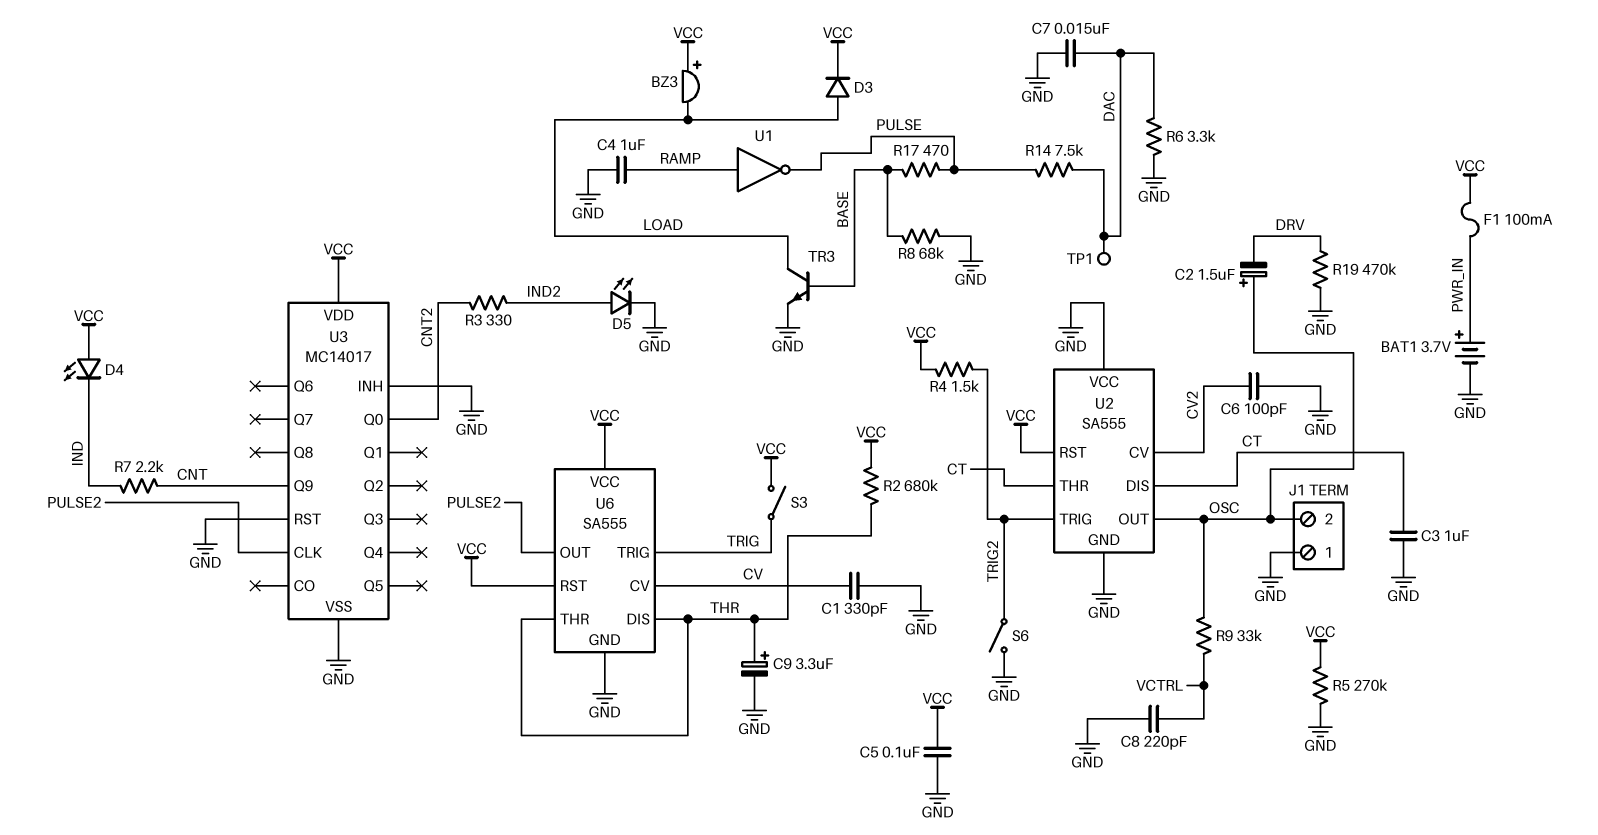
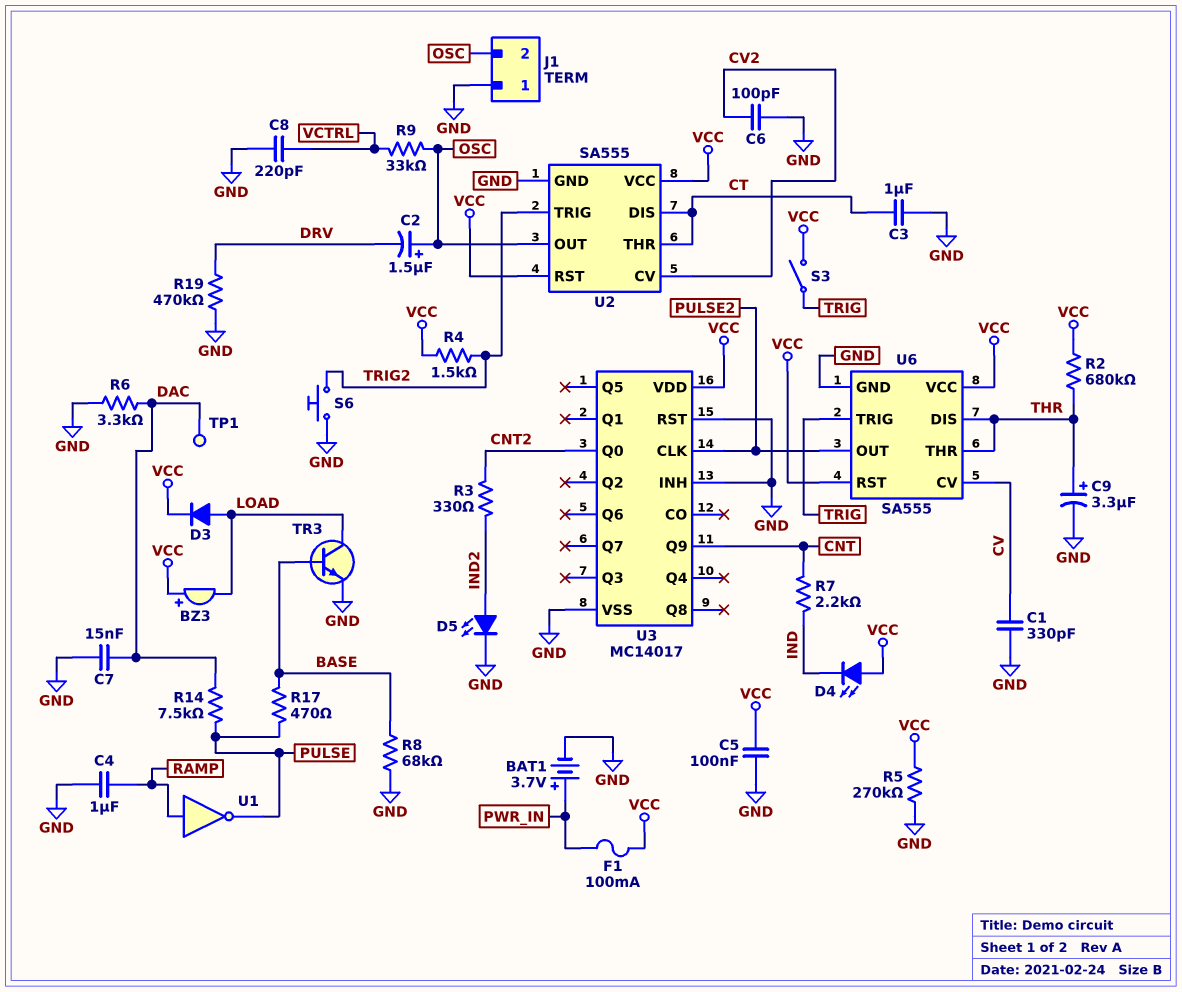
S6: switch (GND, TRIG2) -> button (GND, TRIG2)
U2 pin VCC: GND -> VCC

